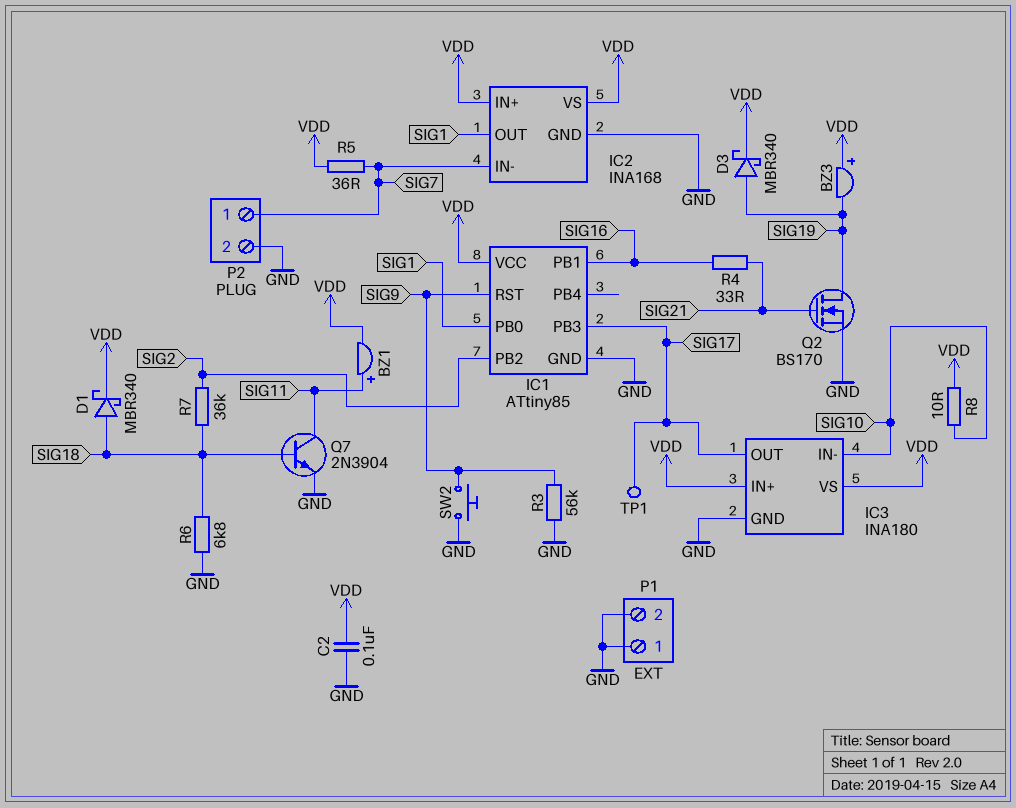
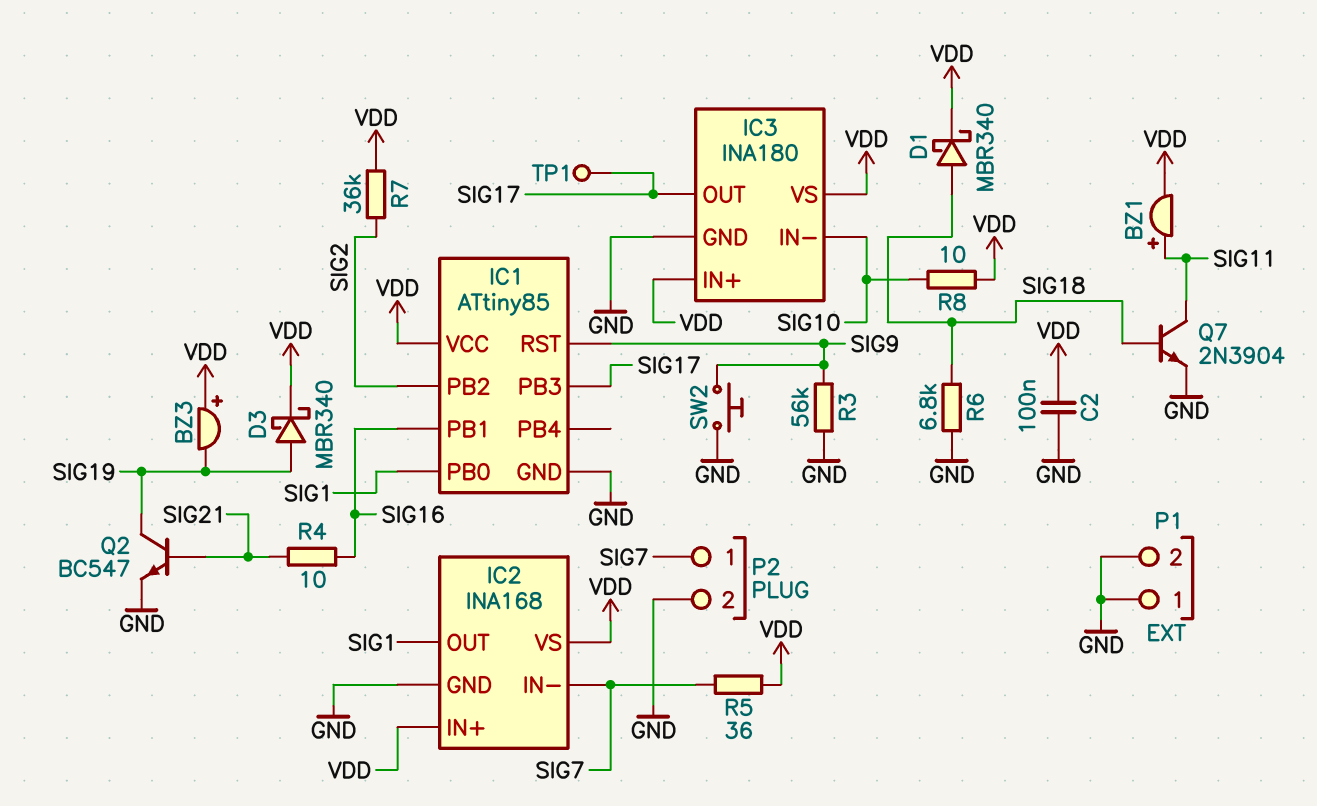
Q2: NMOS BS170 (G SIG21, D SIG19, S GND) -> NPN BC547 (B SIG21, C SIG19, E GND)
R4: 33 (SIG16, SIG21) -> 10 (SIG16, SIG21)
R7: 36k (SIG2, SIG18) -> 36k (SIG2, VDD)

